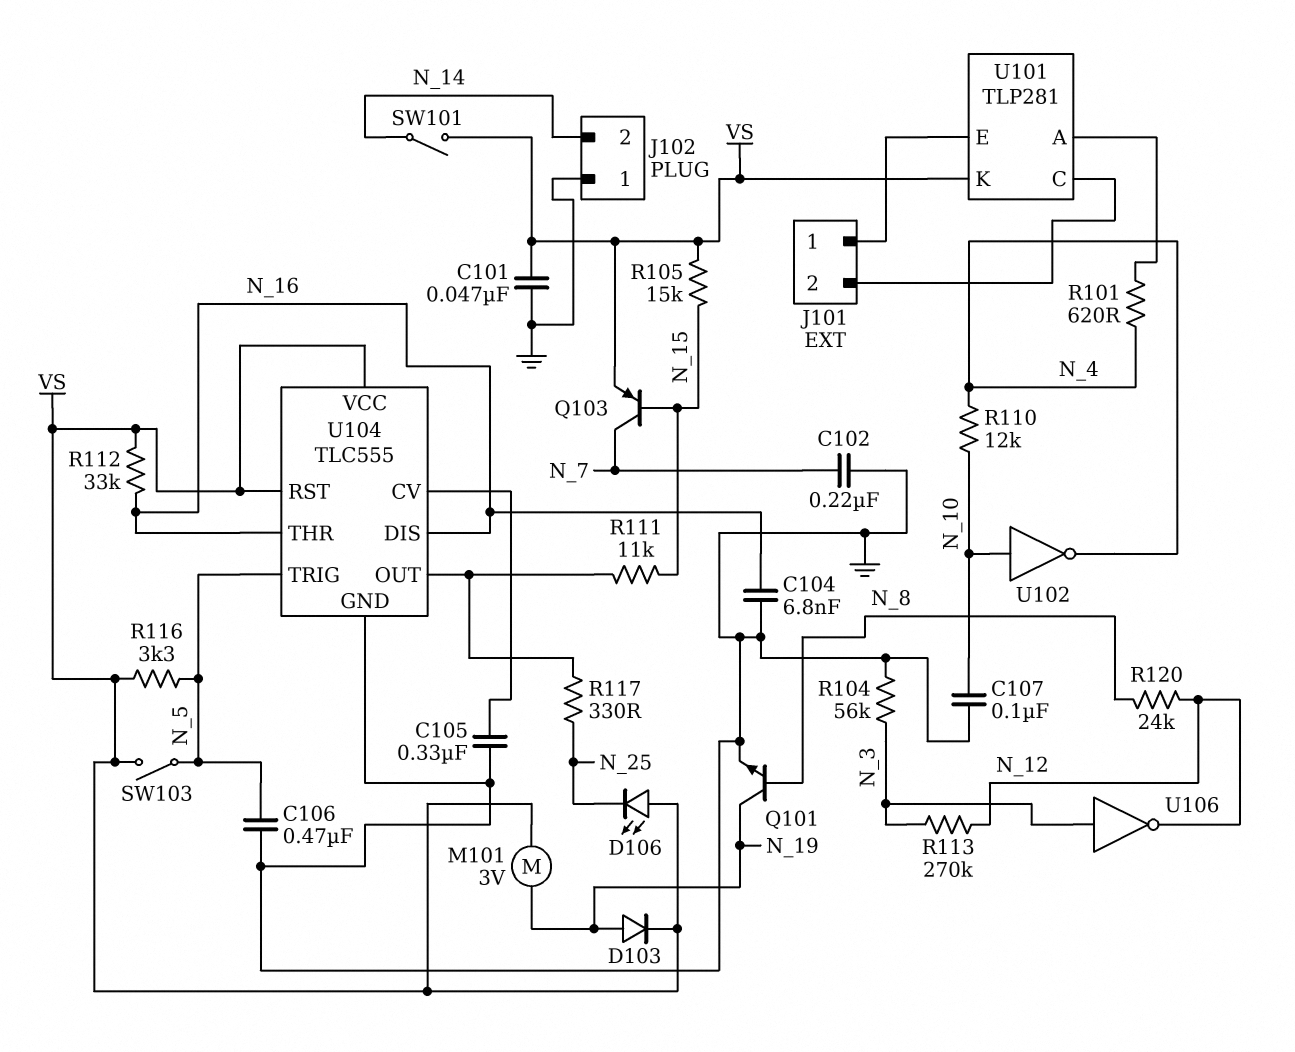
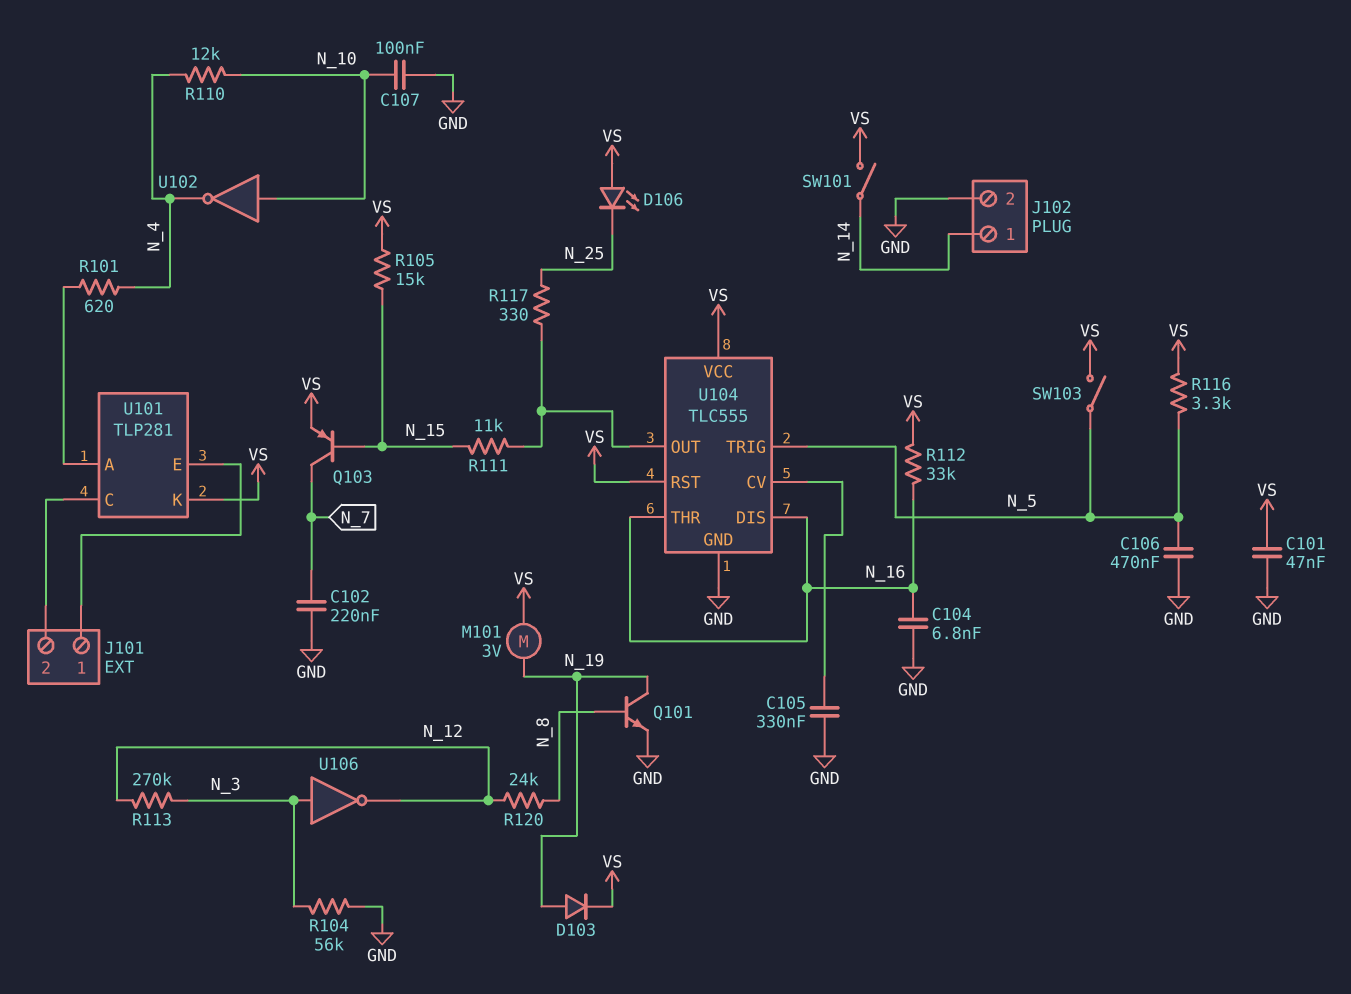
J102 pin 1: GND -> N_14
J102 pin 2: N_14 -> GND

